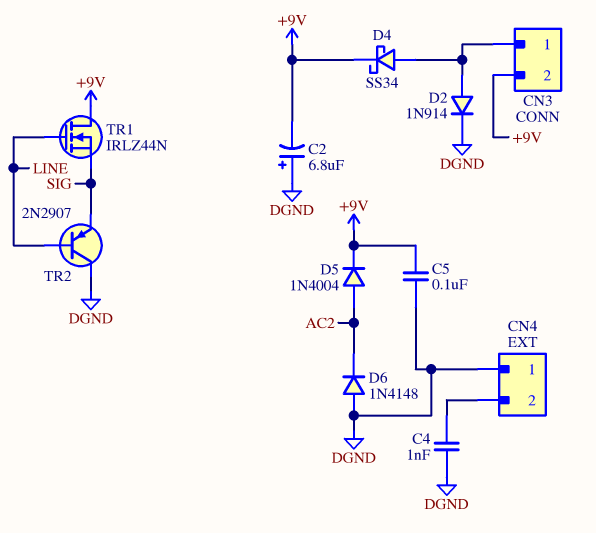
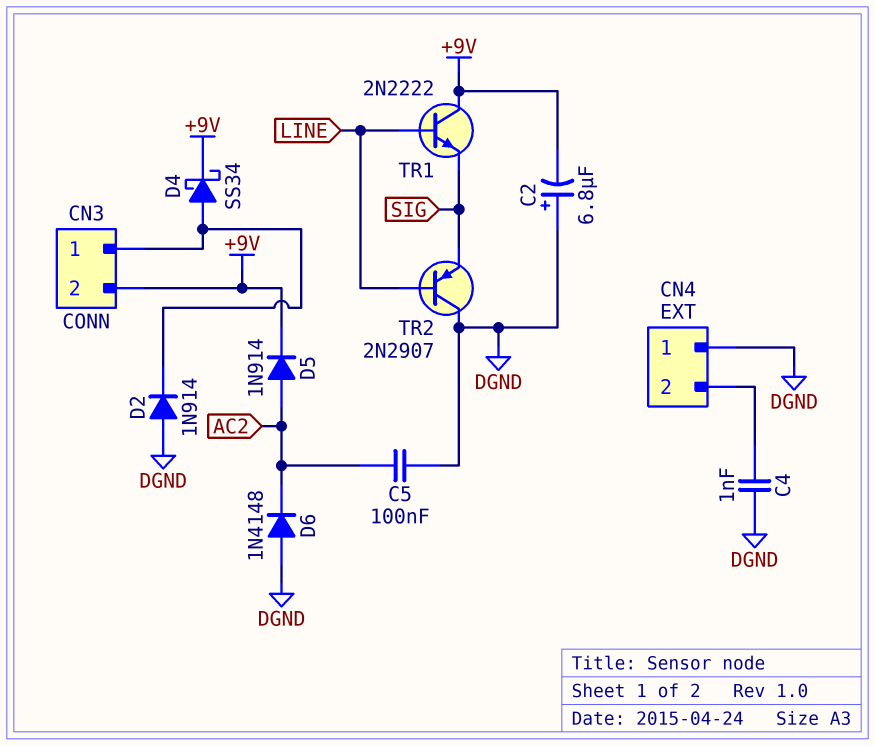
C5: 100nF (+9V, DGND) -> 100nF (AC2, DGND)
D2: diode 1N914 (A CN3/1, K DGND) -> diode 1N914 (A DGND, K CN3/1)
D5: diode 1N4004 (A AC2, K +9V) -> diode 1N914 (A AC2, K +9V)
TR1: NMOS IRLZ44N (G LINE, D +9V, S SIG) -> NPN 2N2222 (B LINE, C +9V, E SIG)

